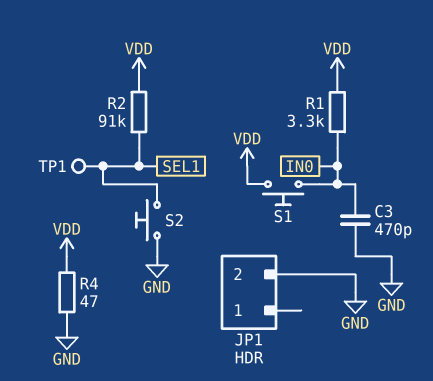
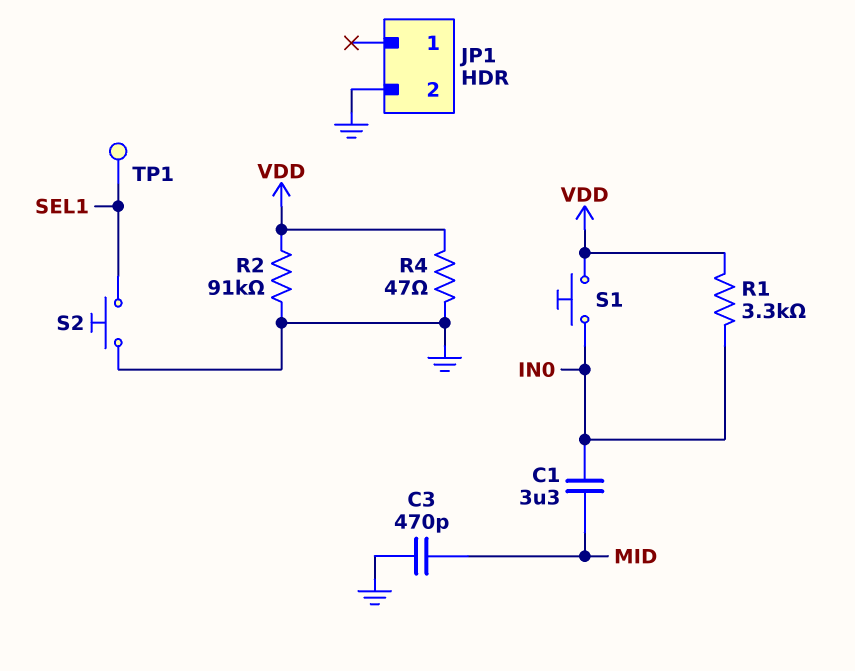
C1: none -> 3.3uF (IN0, MID)
C3: 470pF (GND, IN0) -> 470pF (GND, MID)
R2: 91k (SEL1, VDD) -> 91k (GND, VDD)

